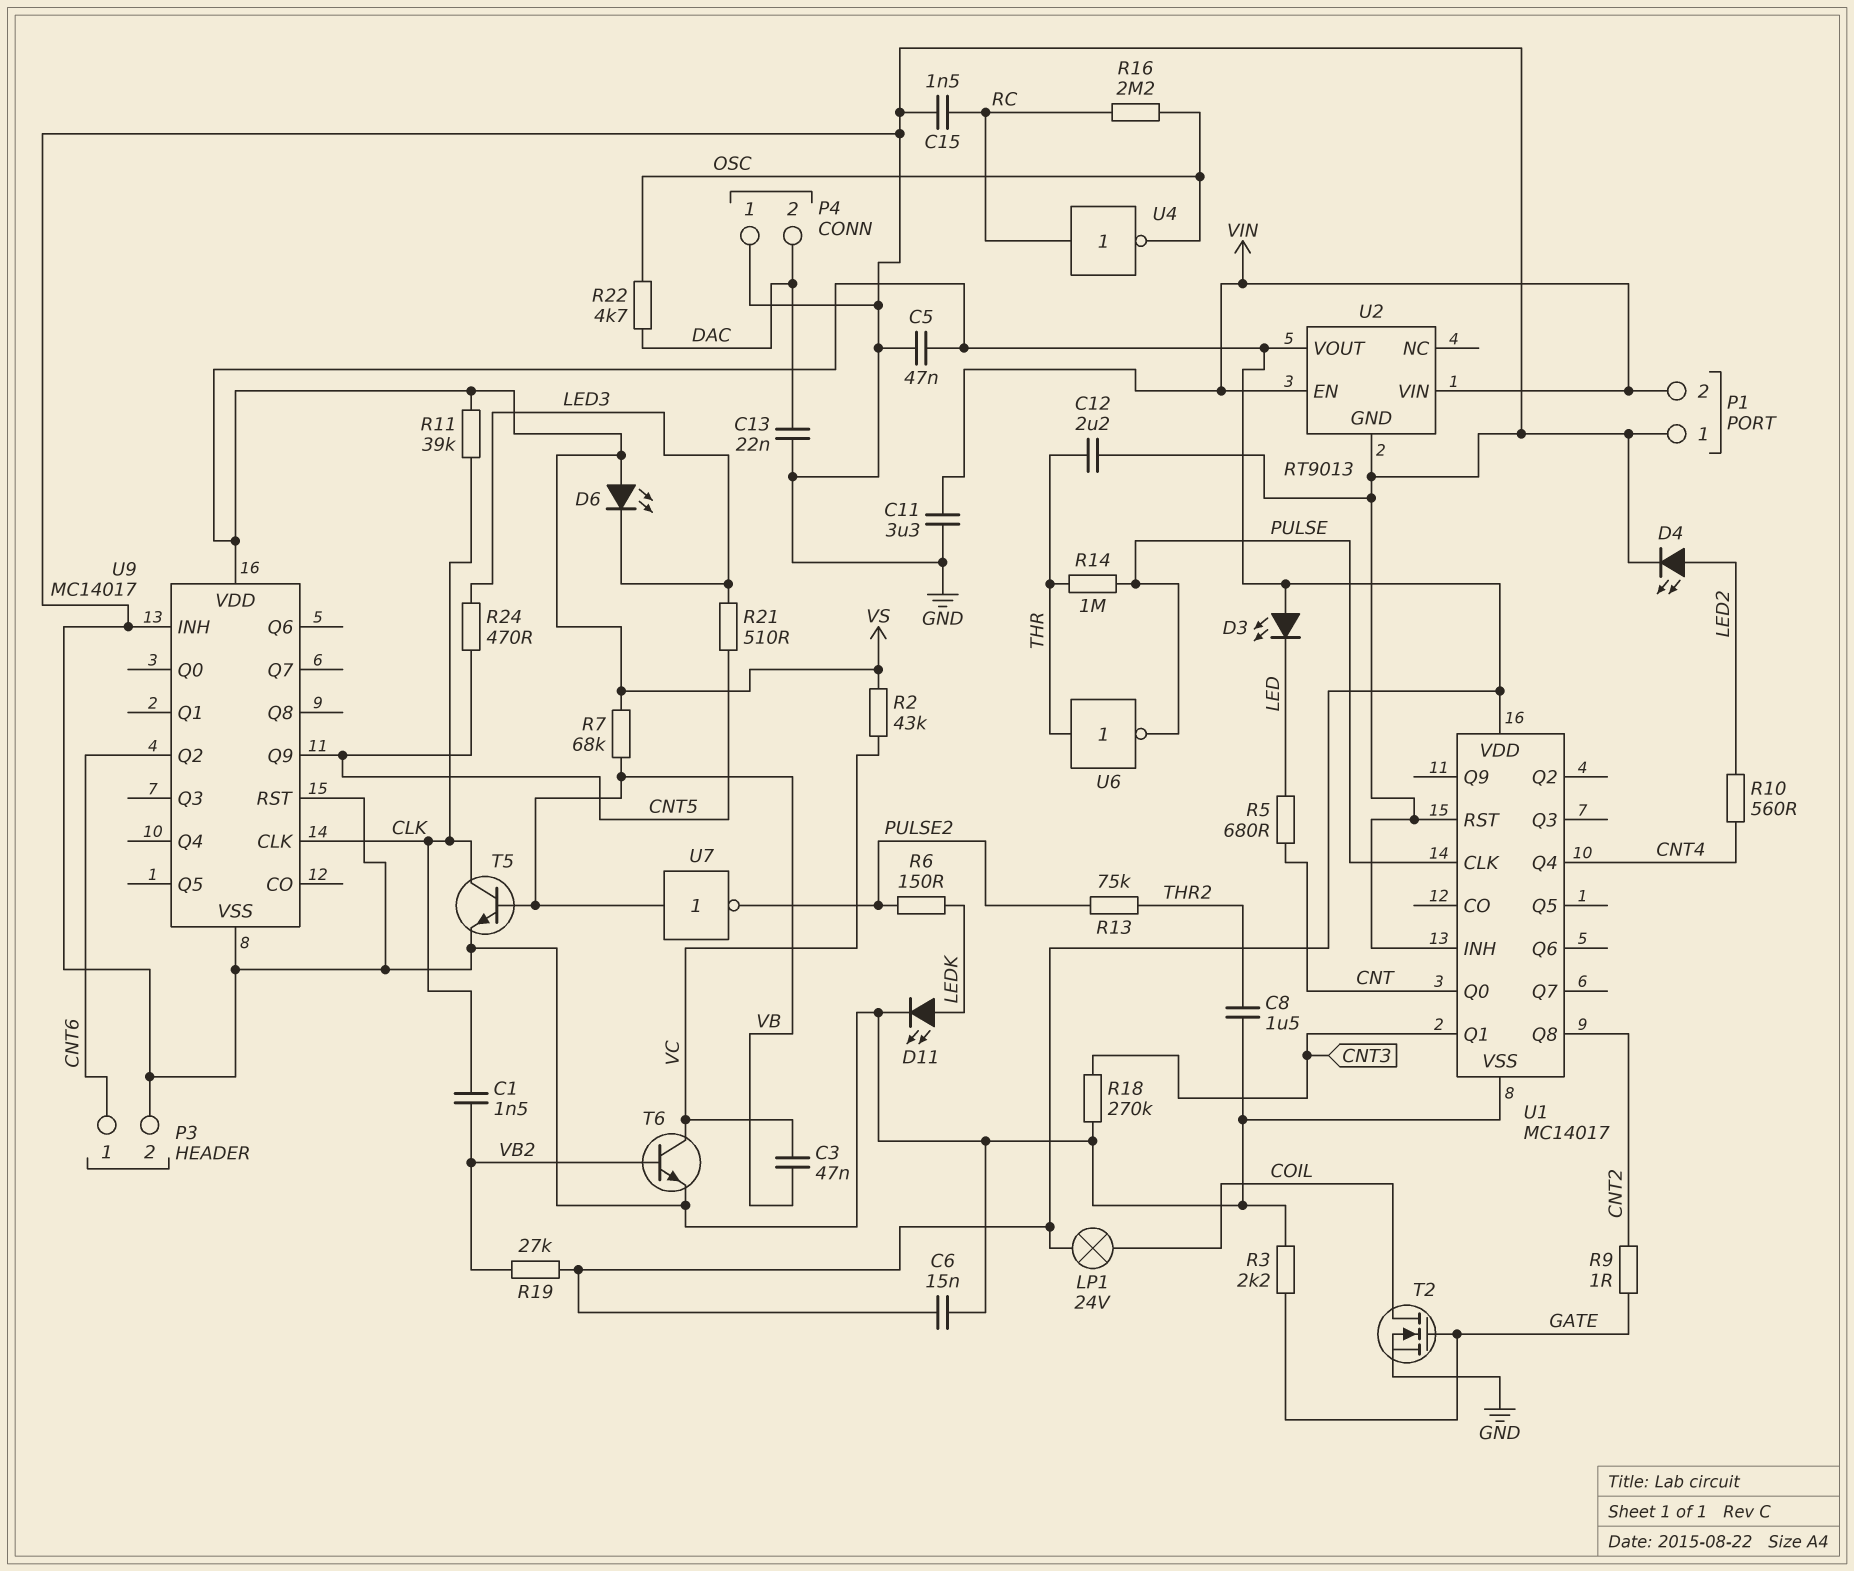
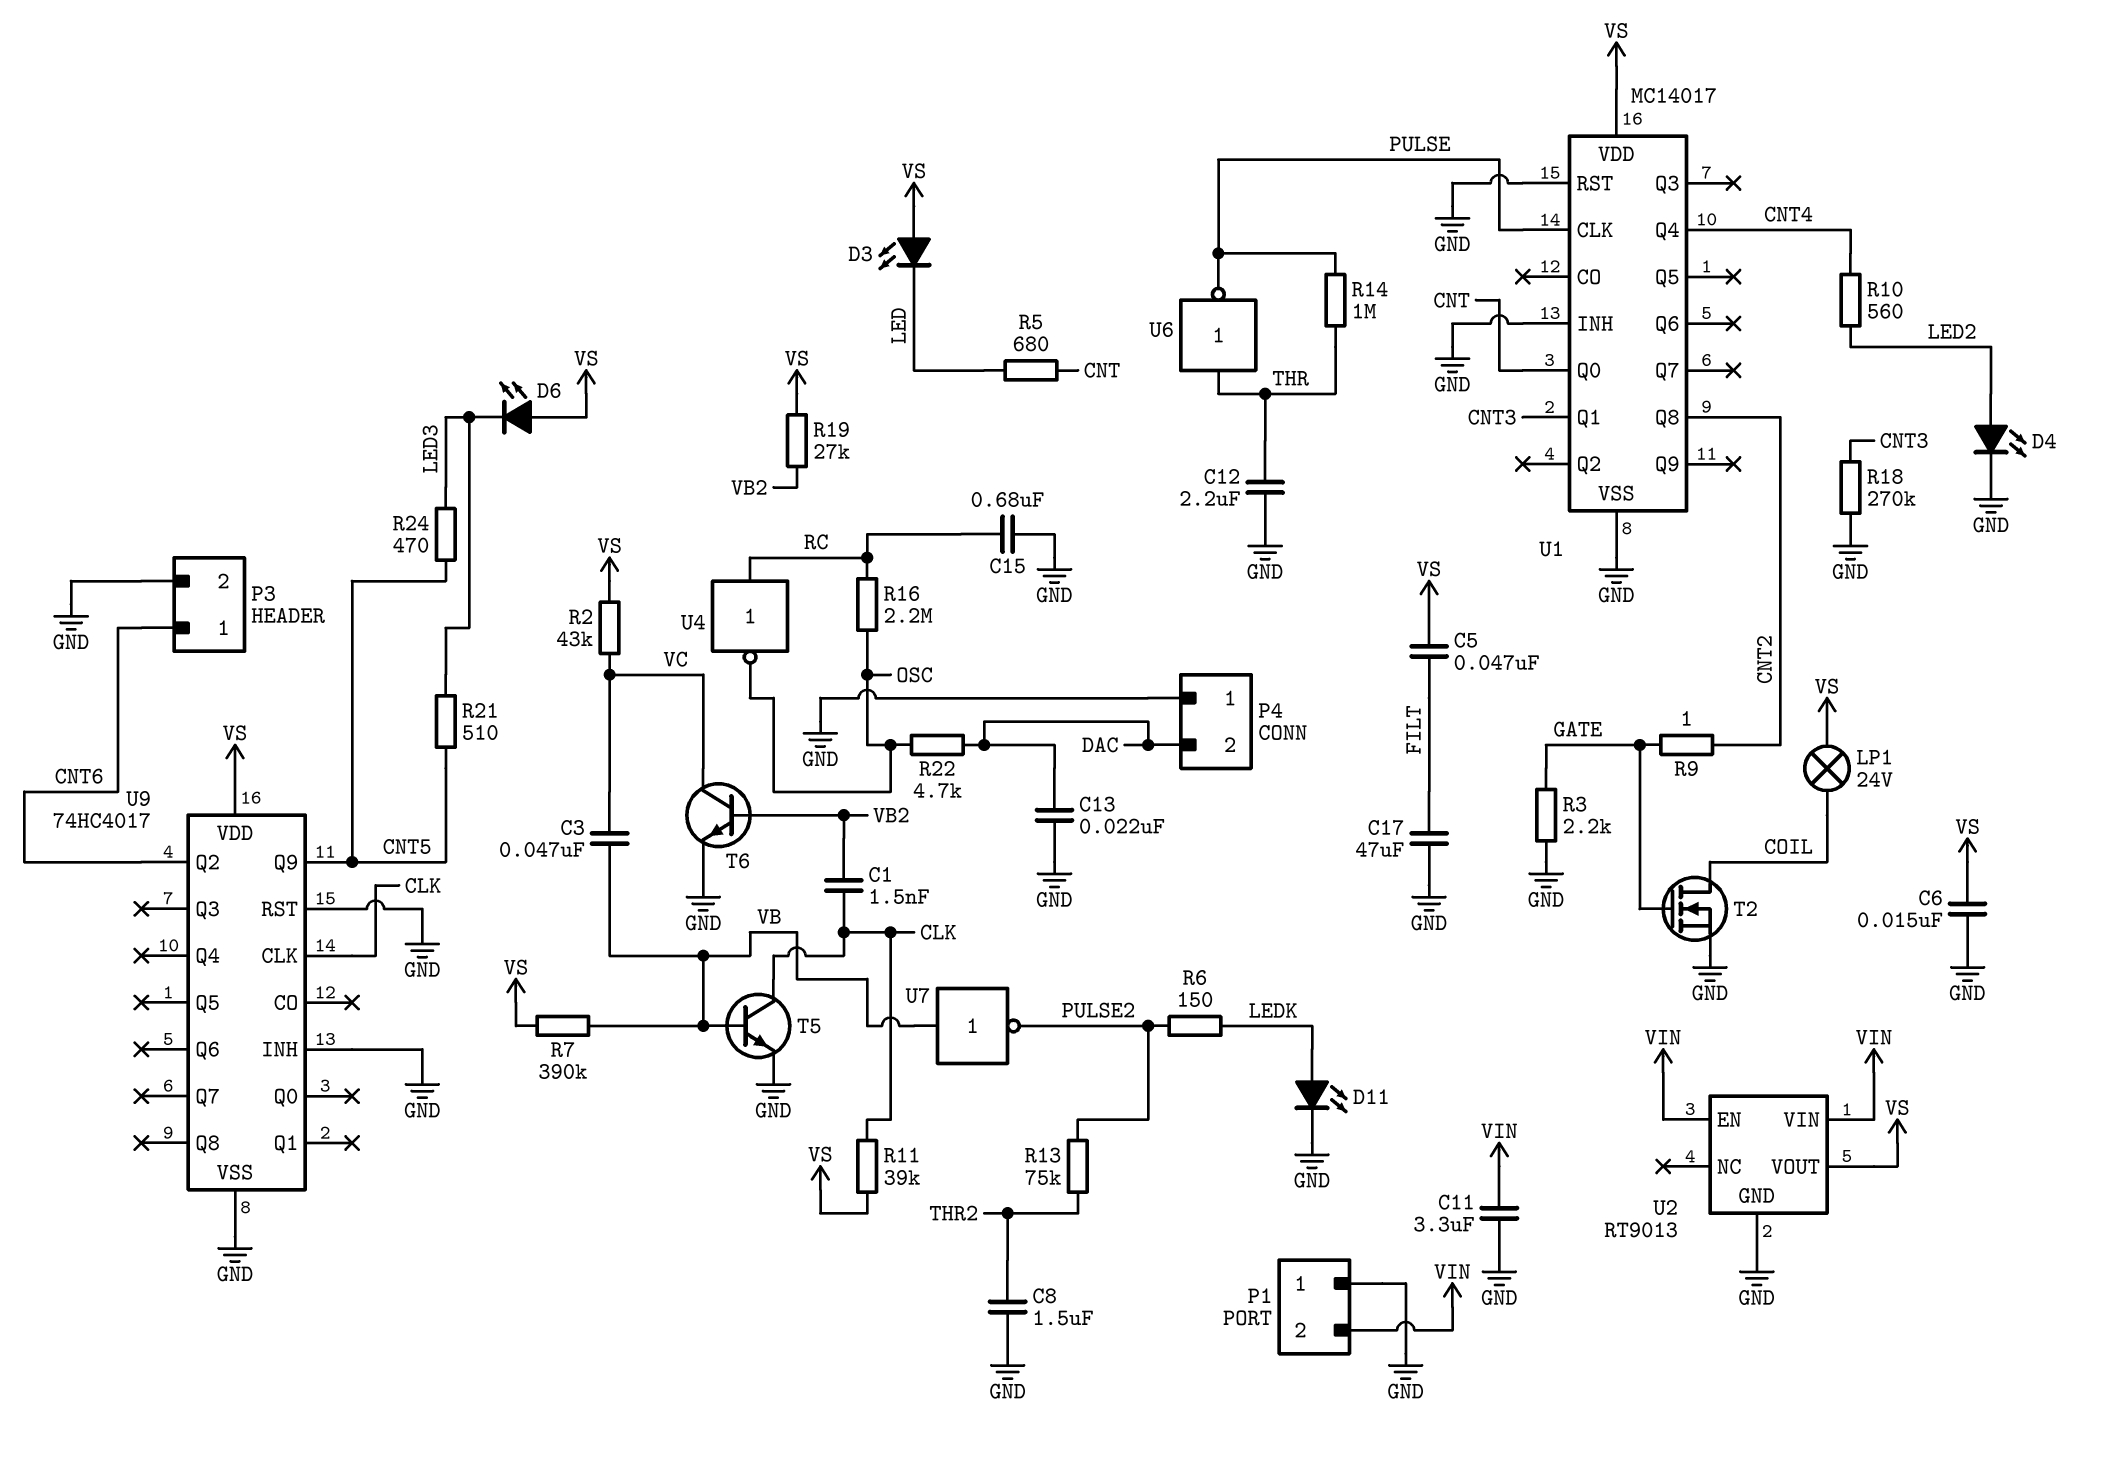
C5: 47nF (GND, VS) -> 47nF (FILT, VS)
C15: 1.5nF (GND, RC) -> 680nF (GND, RC)
C17: none -> 47uF (FILT, GND)
R7: 68k (VB, VS) -> 390k (VB, VS)
U9: MC14017 -> 74HC4017

